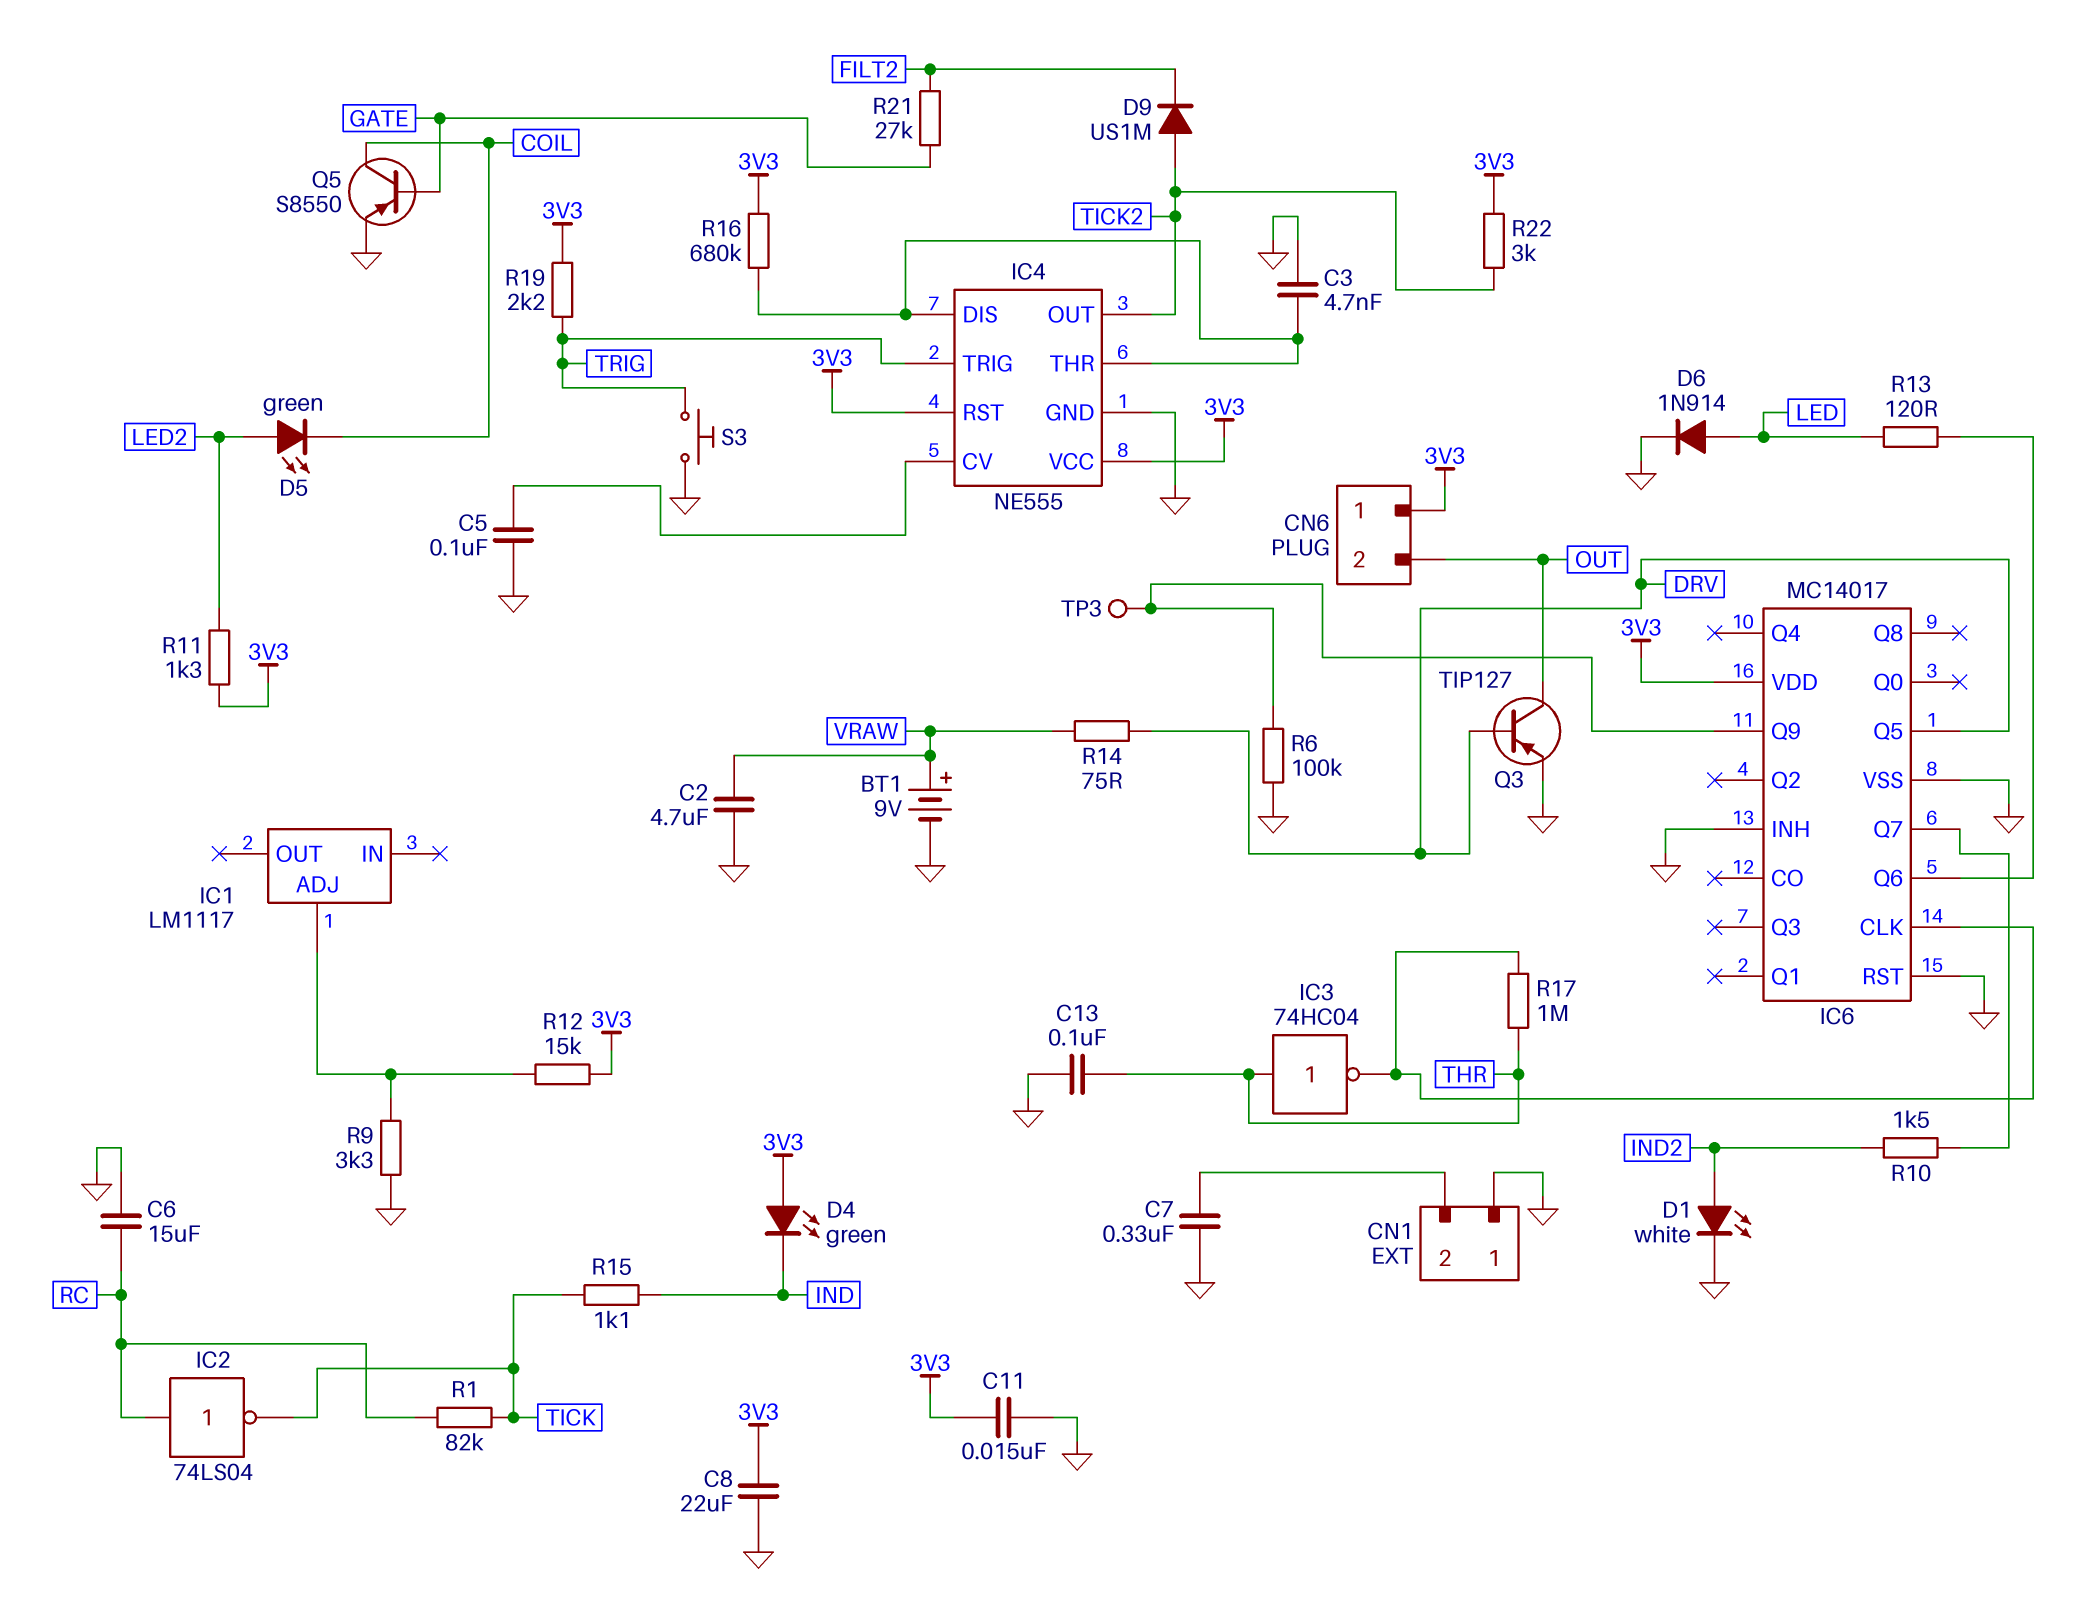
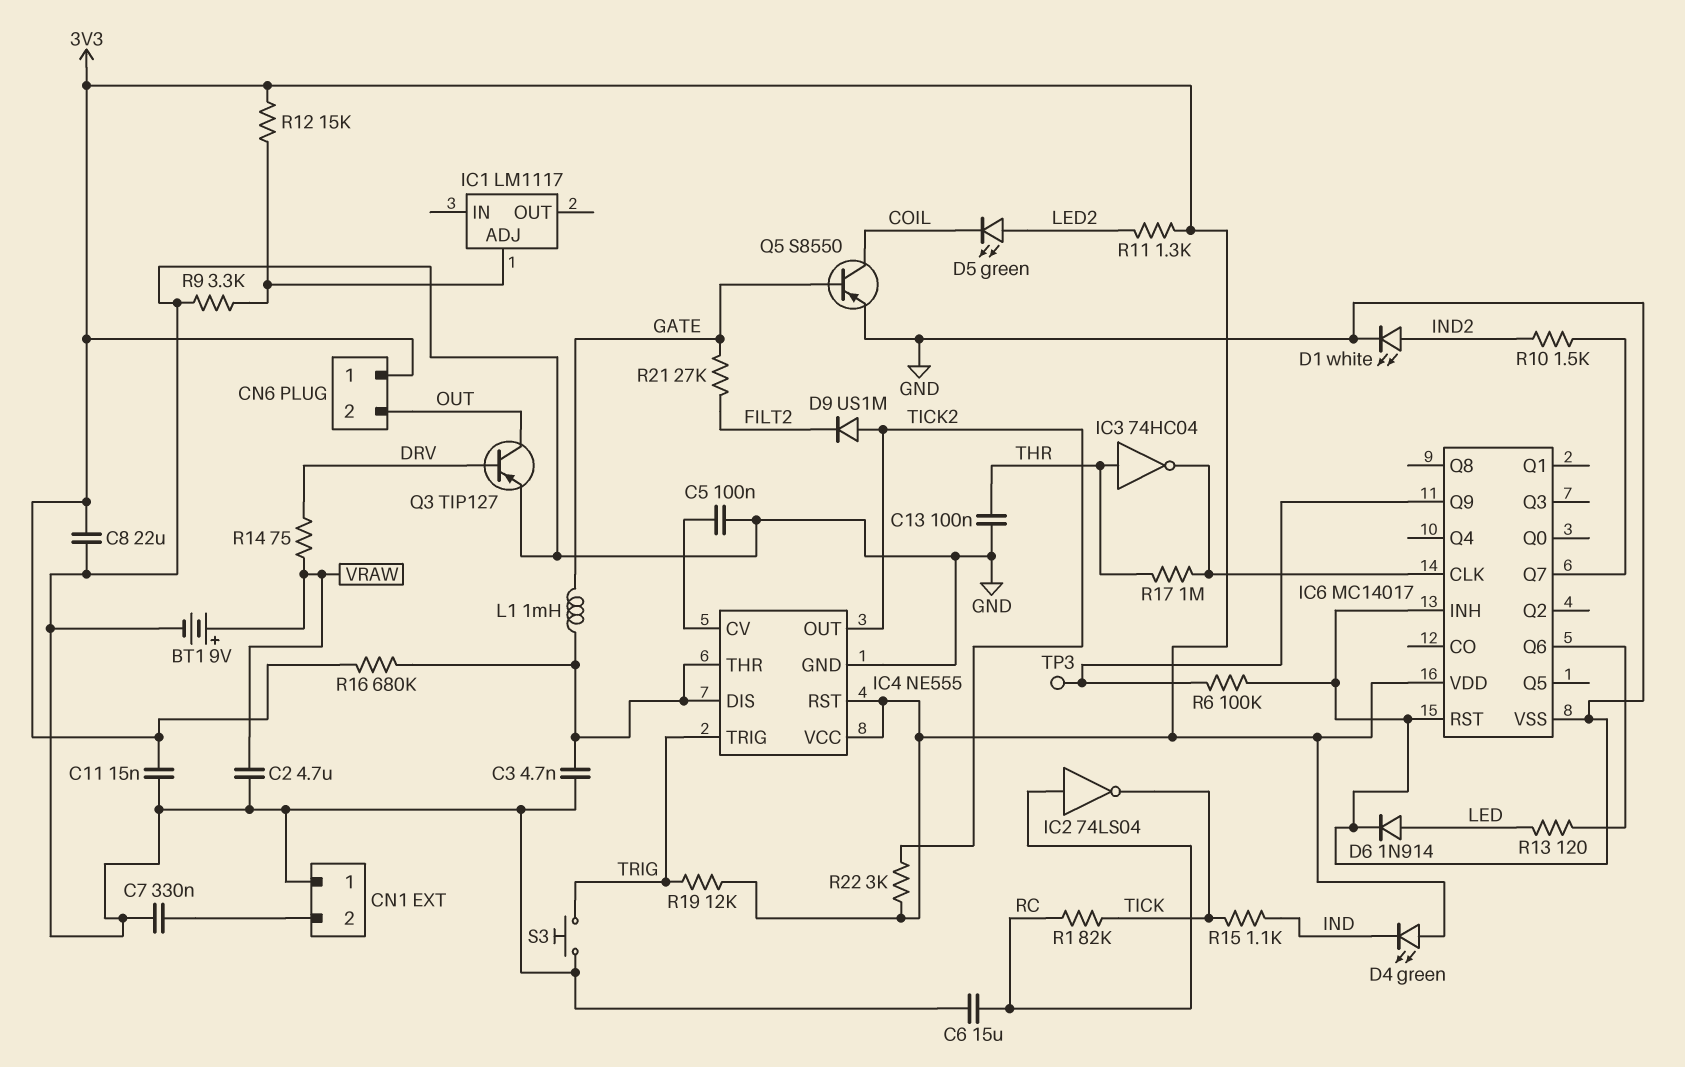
IC6 pin Q5: DRV -> none
L1: none -> 1mH (GATE, IC4/DIS)
R19: 2.2k (3V3, TRIG) -> 12k (3V3, TRIG)

